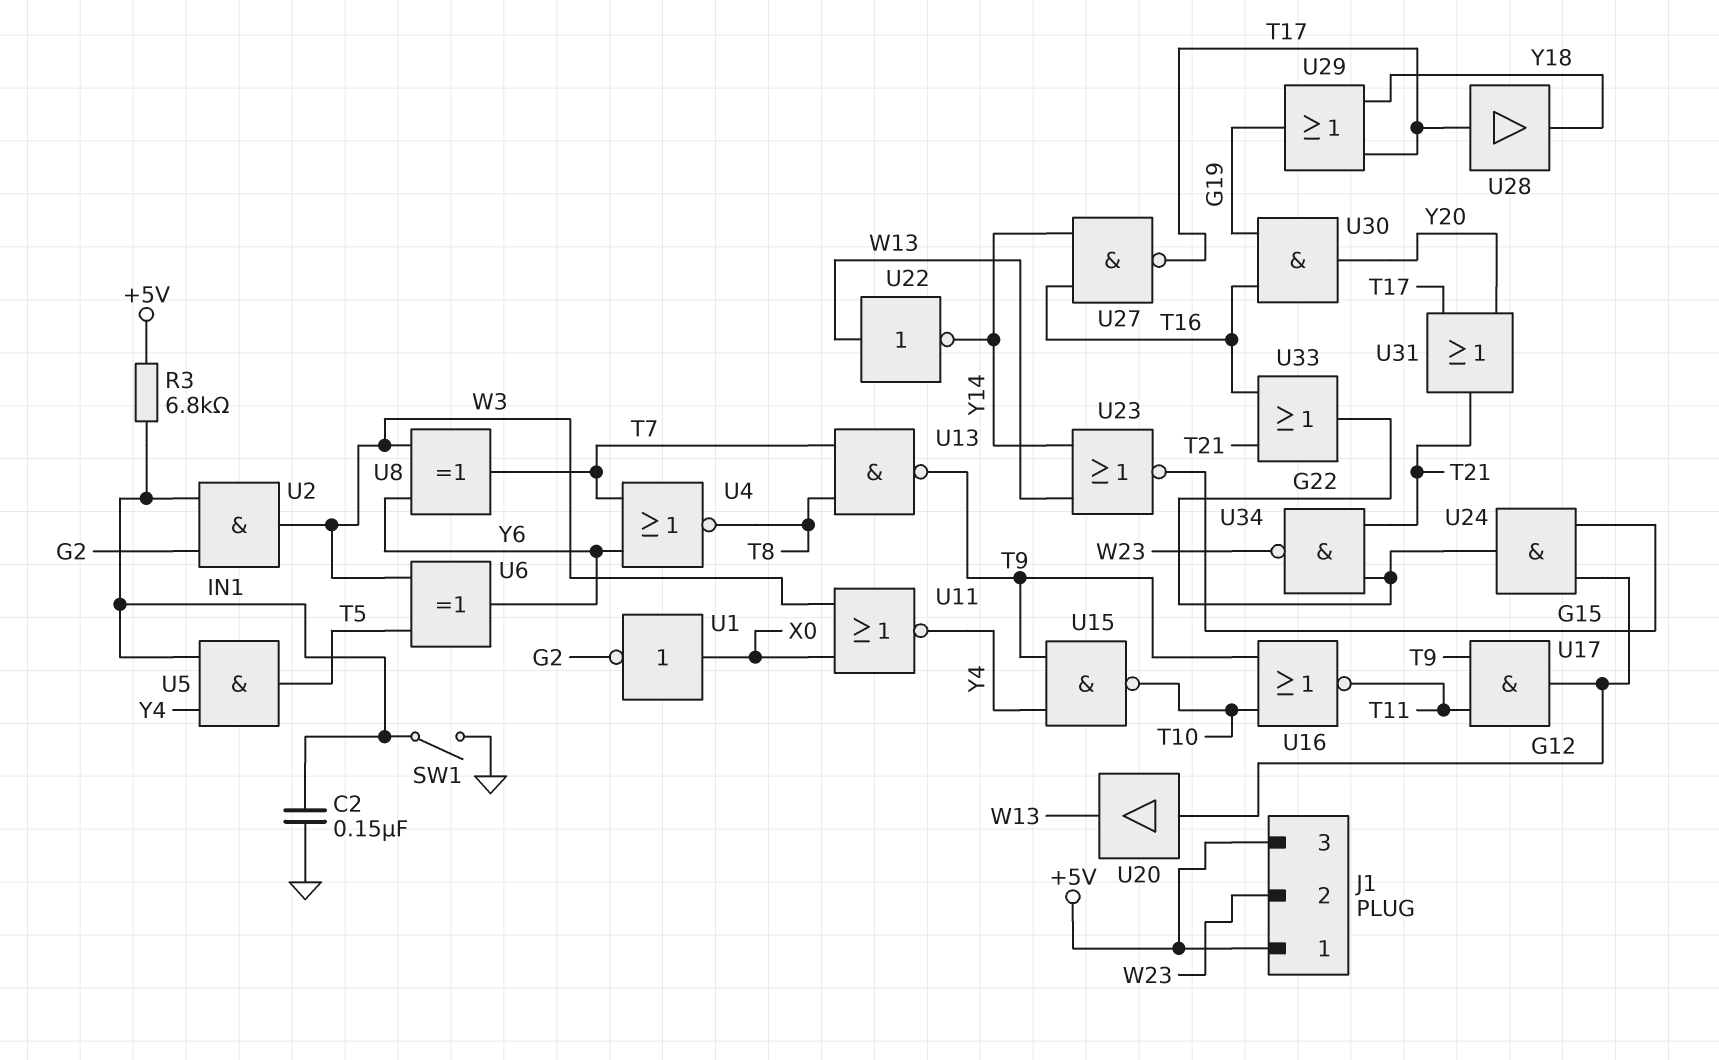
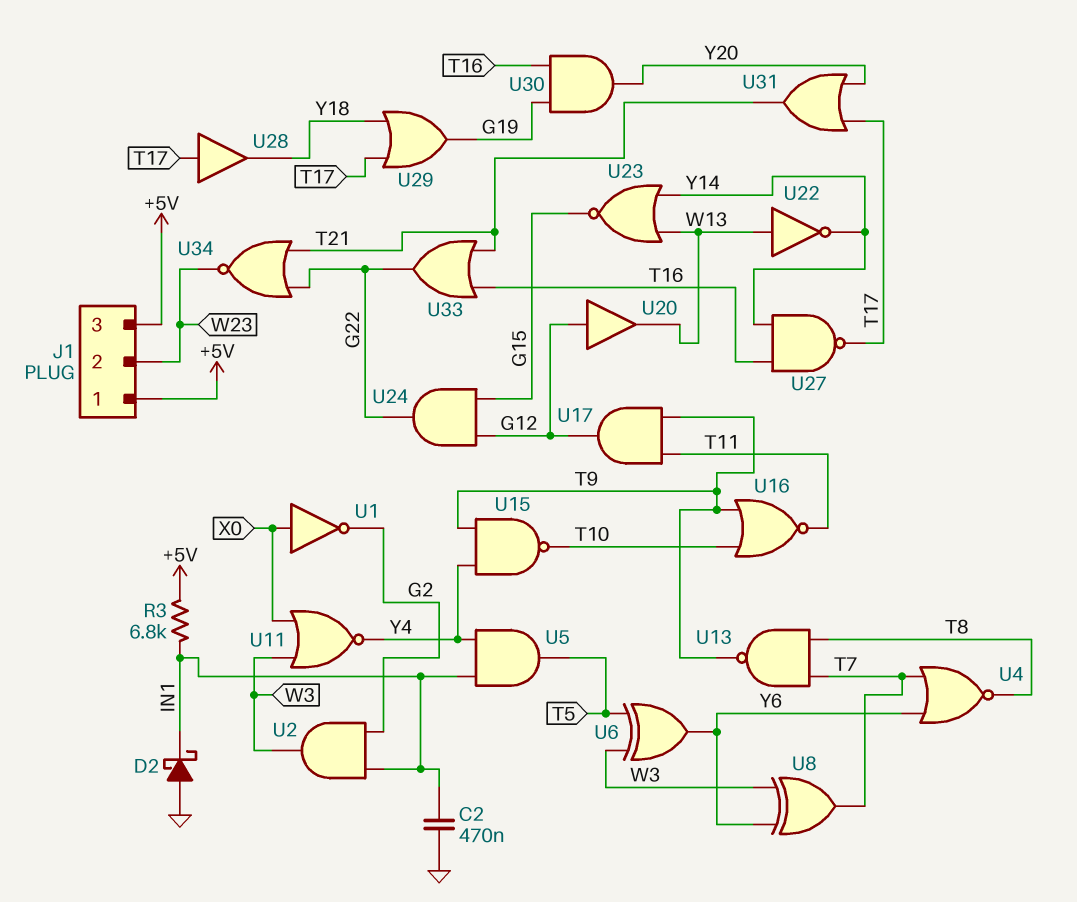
C2: 150nF (GND, IN1) -> 470nF (GND, IN1)
D2: none -> schottky (A GND, K IN1)
SW1: switch (GND, IN1) -> none
U34: NAND (in G22, in T21, out W23) -> NOR (in G22, in T21, out W23)

